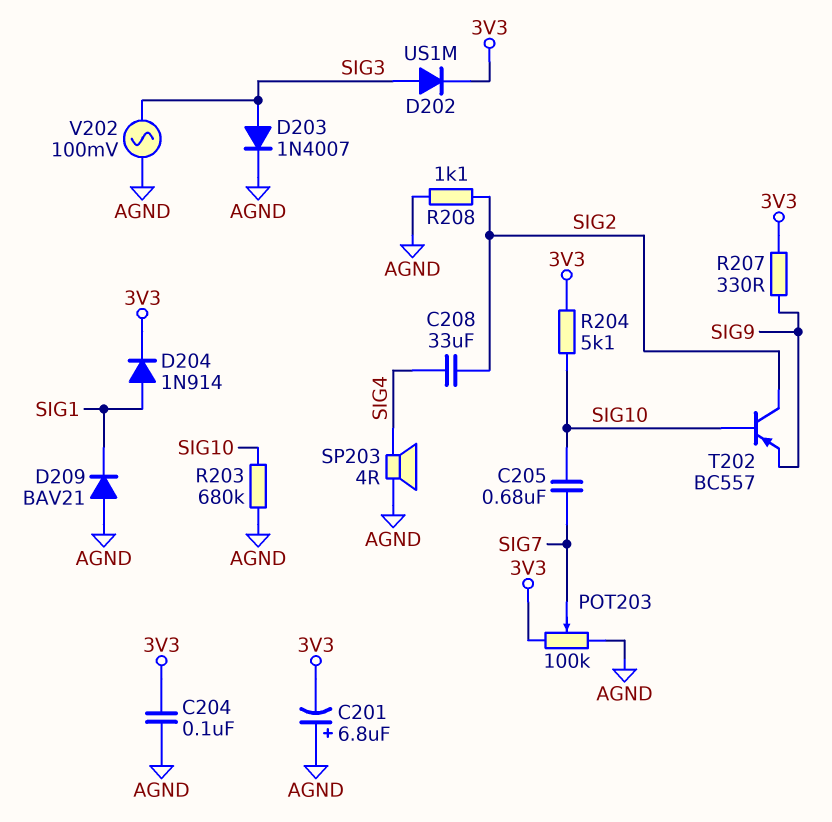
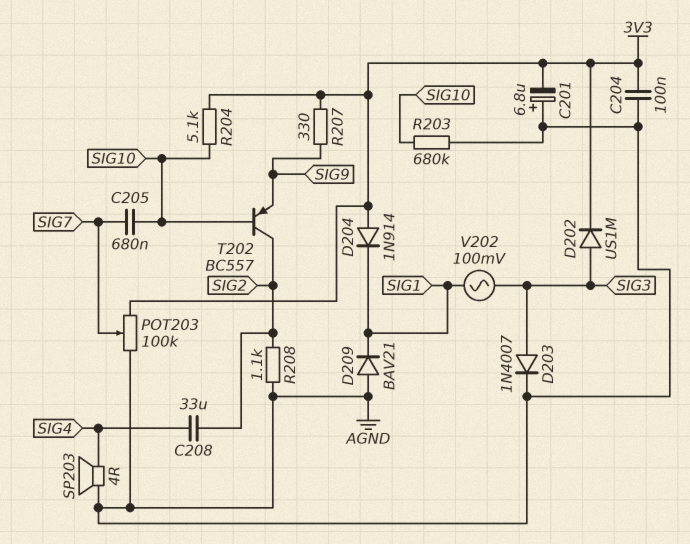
D204: diode 1N914 (A SIG1, K 3V3) -> diode 1N914 (A 3V3, K SIG1)
V202: AC 100mV (AGND, SIG3) -> AC 100mV (SIG1, SIG3)

